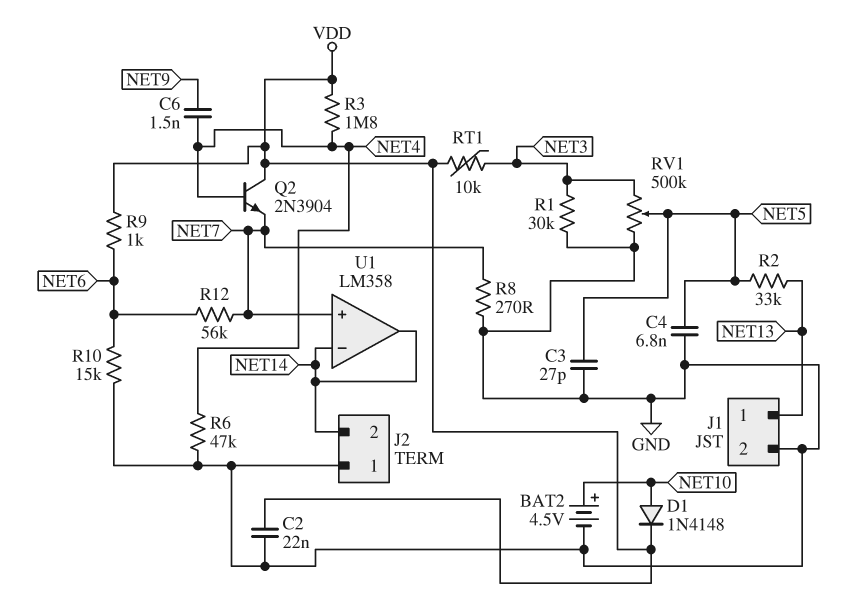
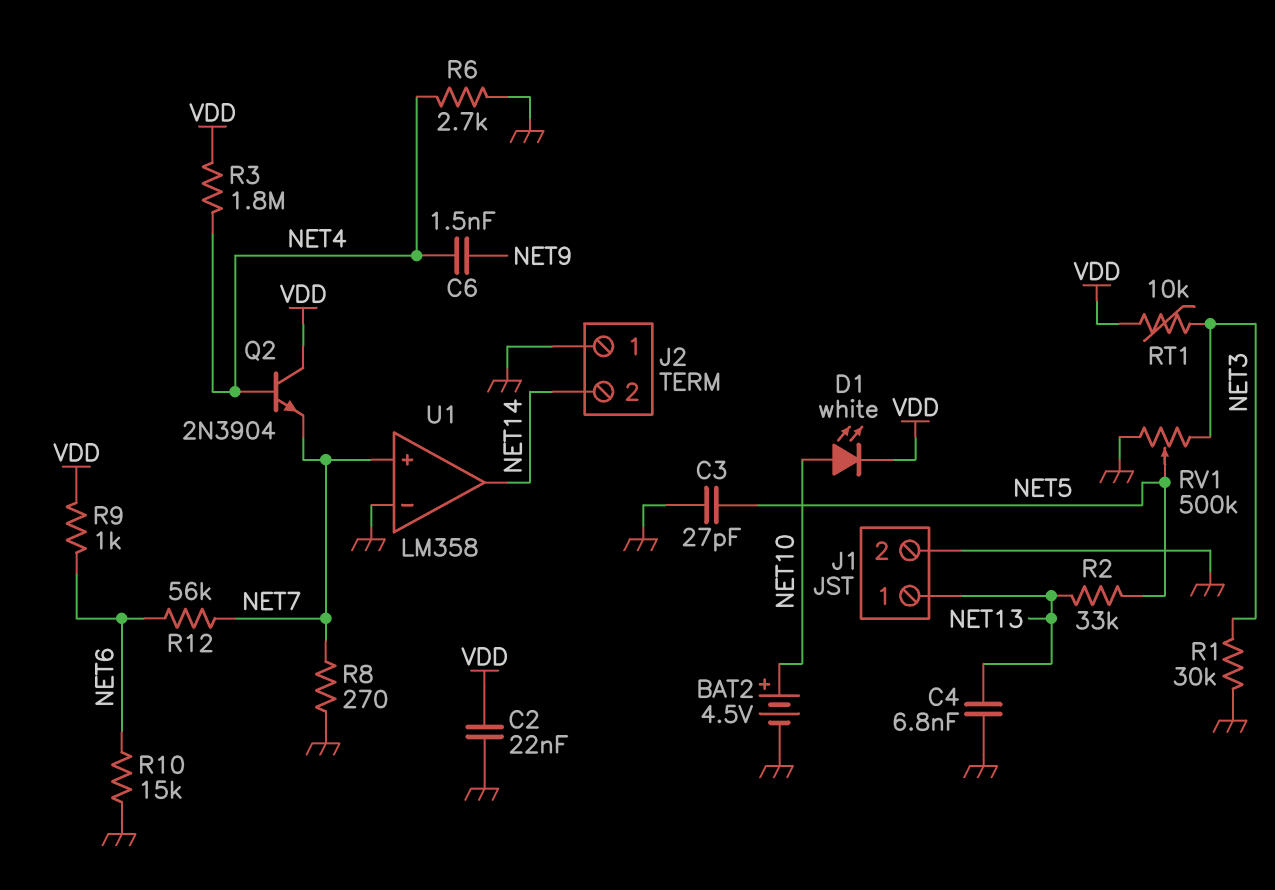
C4: 6.8nF (GND, NET5) -> 6.8nF (GND, NET13)
D1: diode 1N4148 (A NET10, K VDD) -> LED white (A NET10, K VDD)
R6: 47k (GND, NET4) -> 2.7k (GND, NET4)
U1 pin in-: NET14 -> GND

